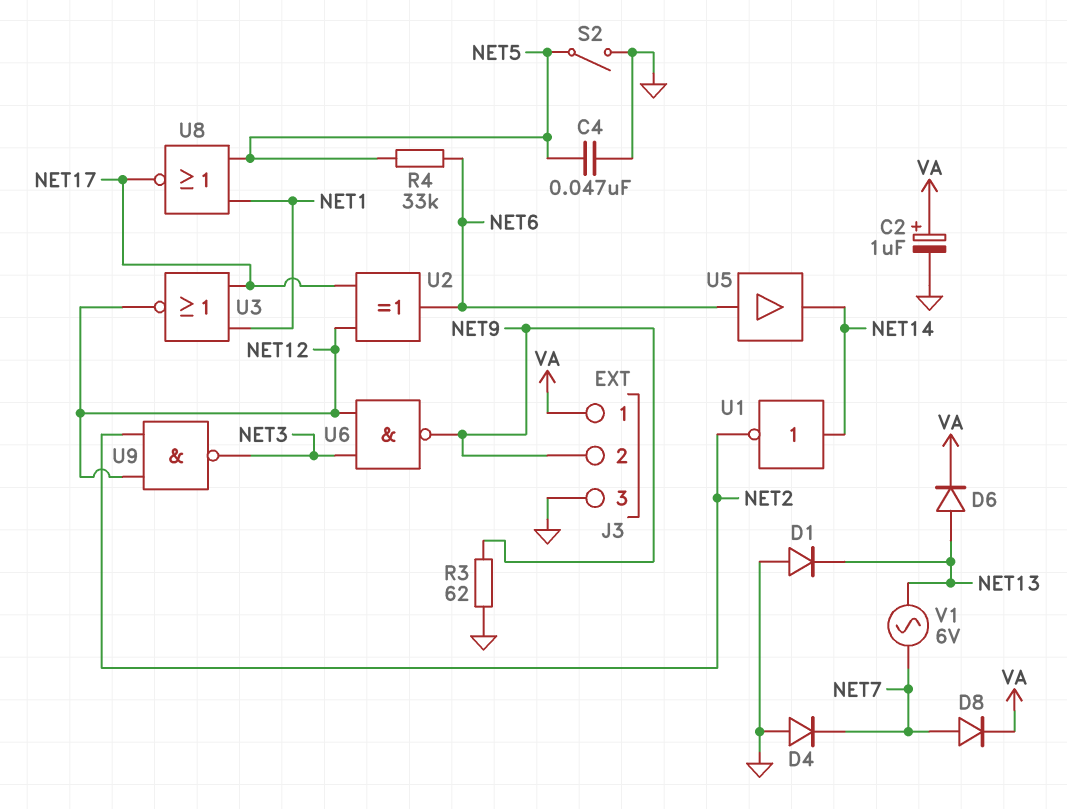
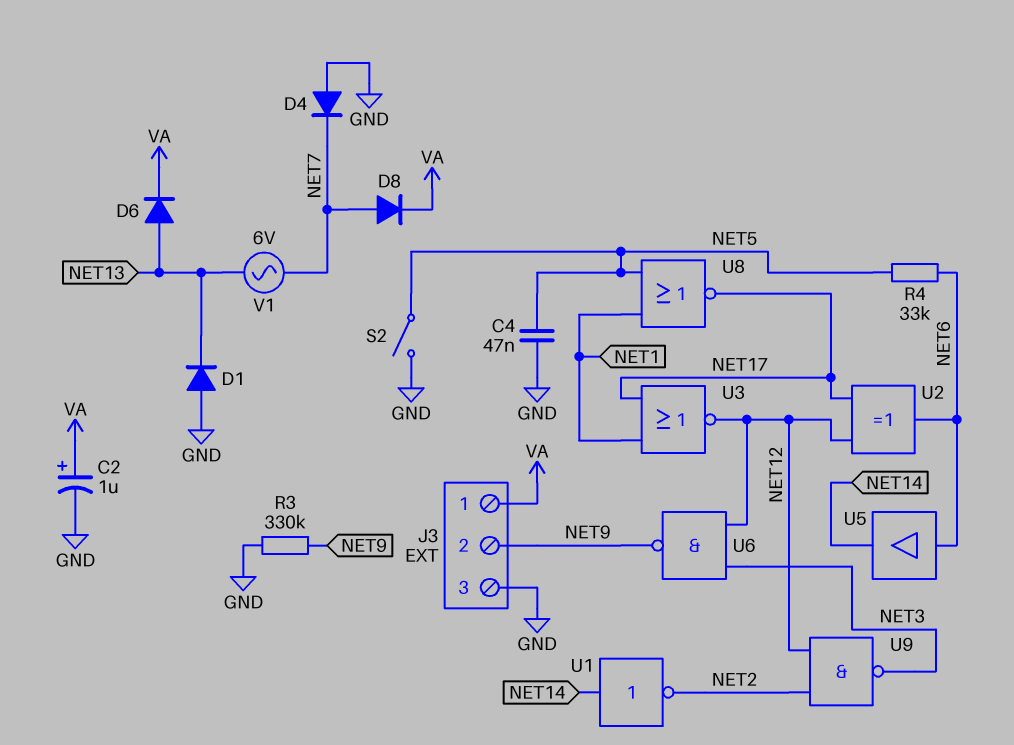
R3: 62 (GND, NET9) -> 330k (GND, NET9)

